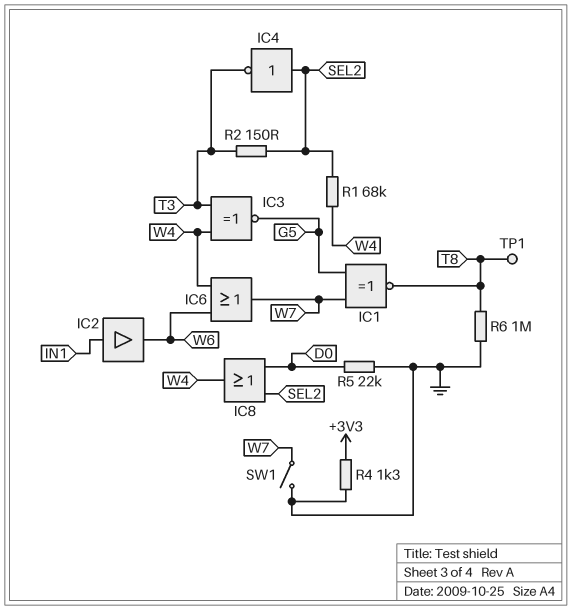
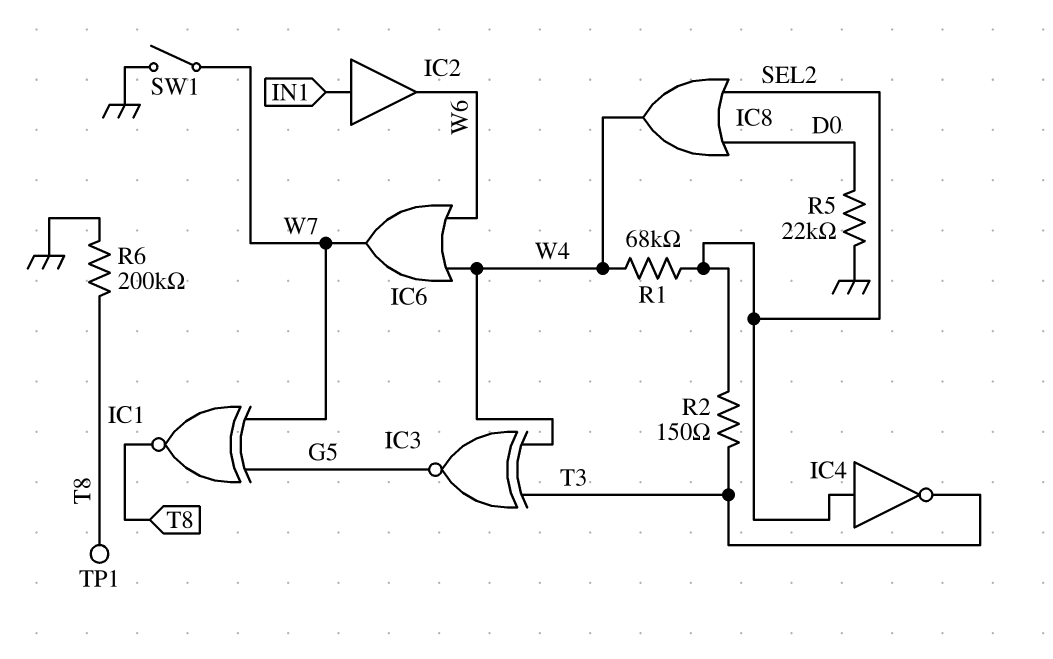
R4: 1.3k (+3V3, GND) -> none
R6: 1M (GND, T8) -> 200k (GND, T8)

